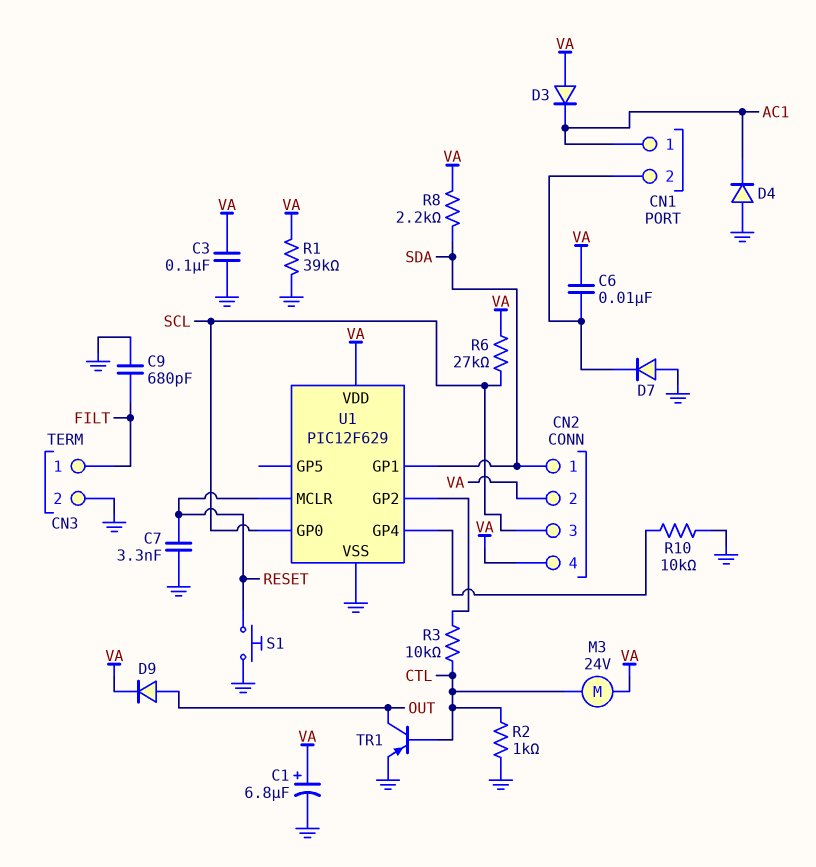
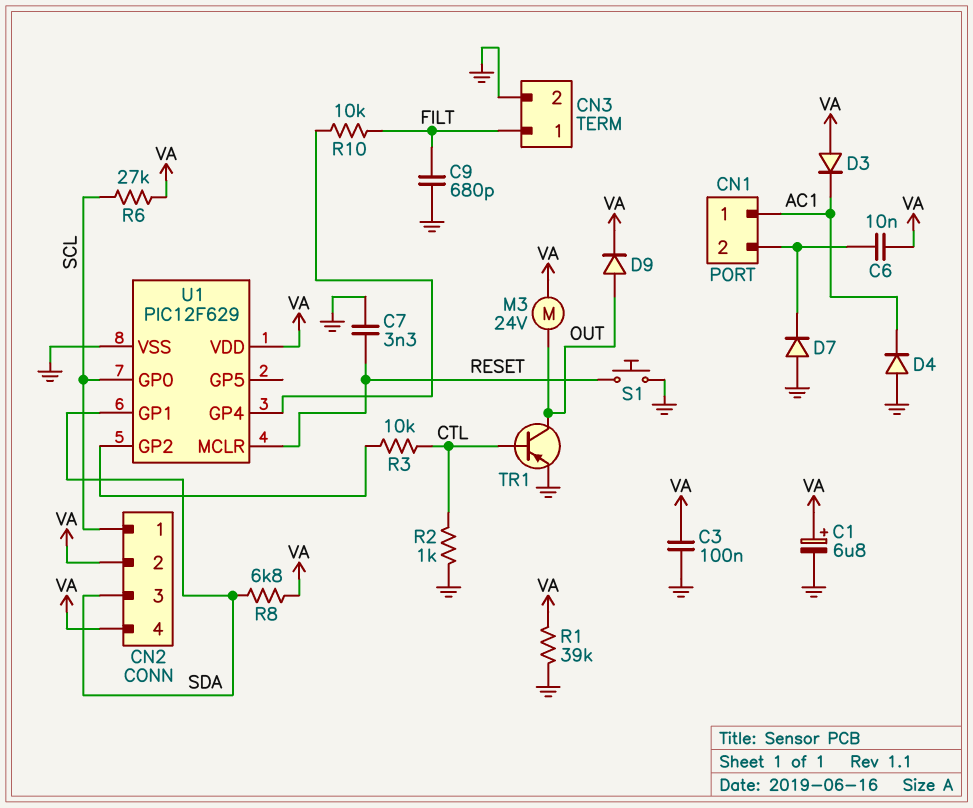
CN2 pin 1: SDA -> SCL
CN2 pin 3: SCL -> SDA
M3: motor 24V (CTL, VA) -> motor 24V (OUT, VA)
R8: 2.2k (SDA, VA) -> 6.8k (SDA, VA)
R10: 10k (GND, U1/GP4) -> 10k (FILT, U1/GP4)

